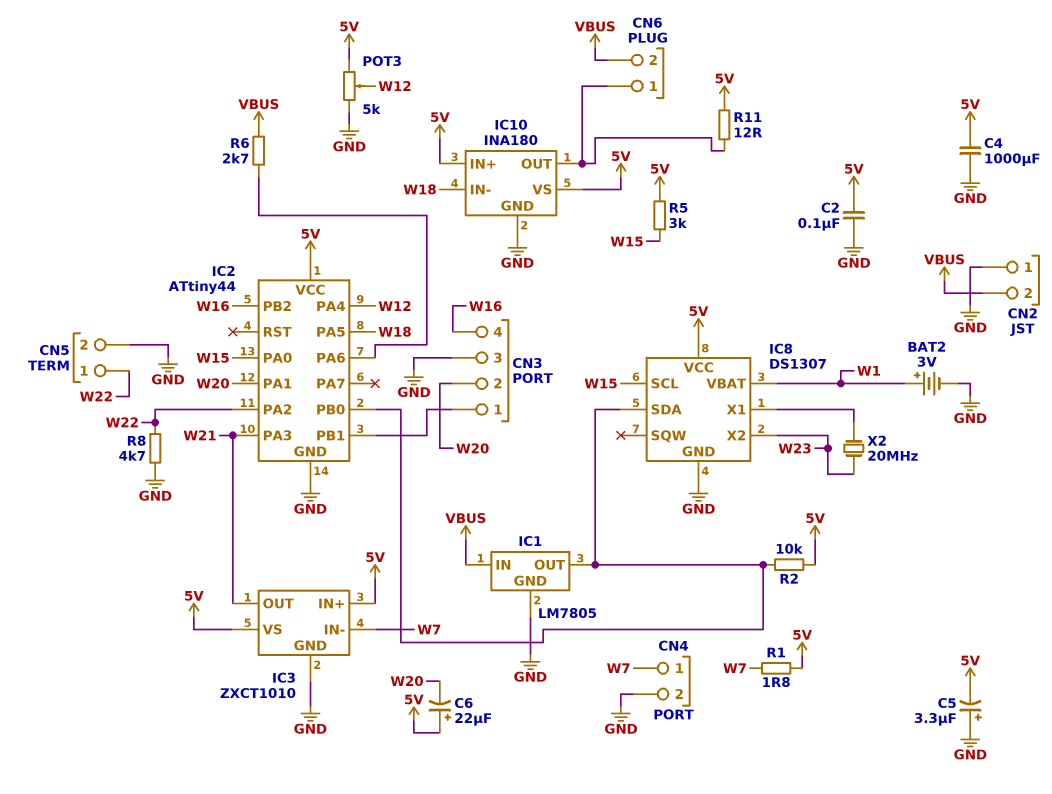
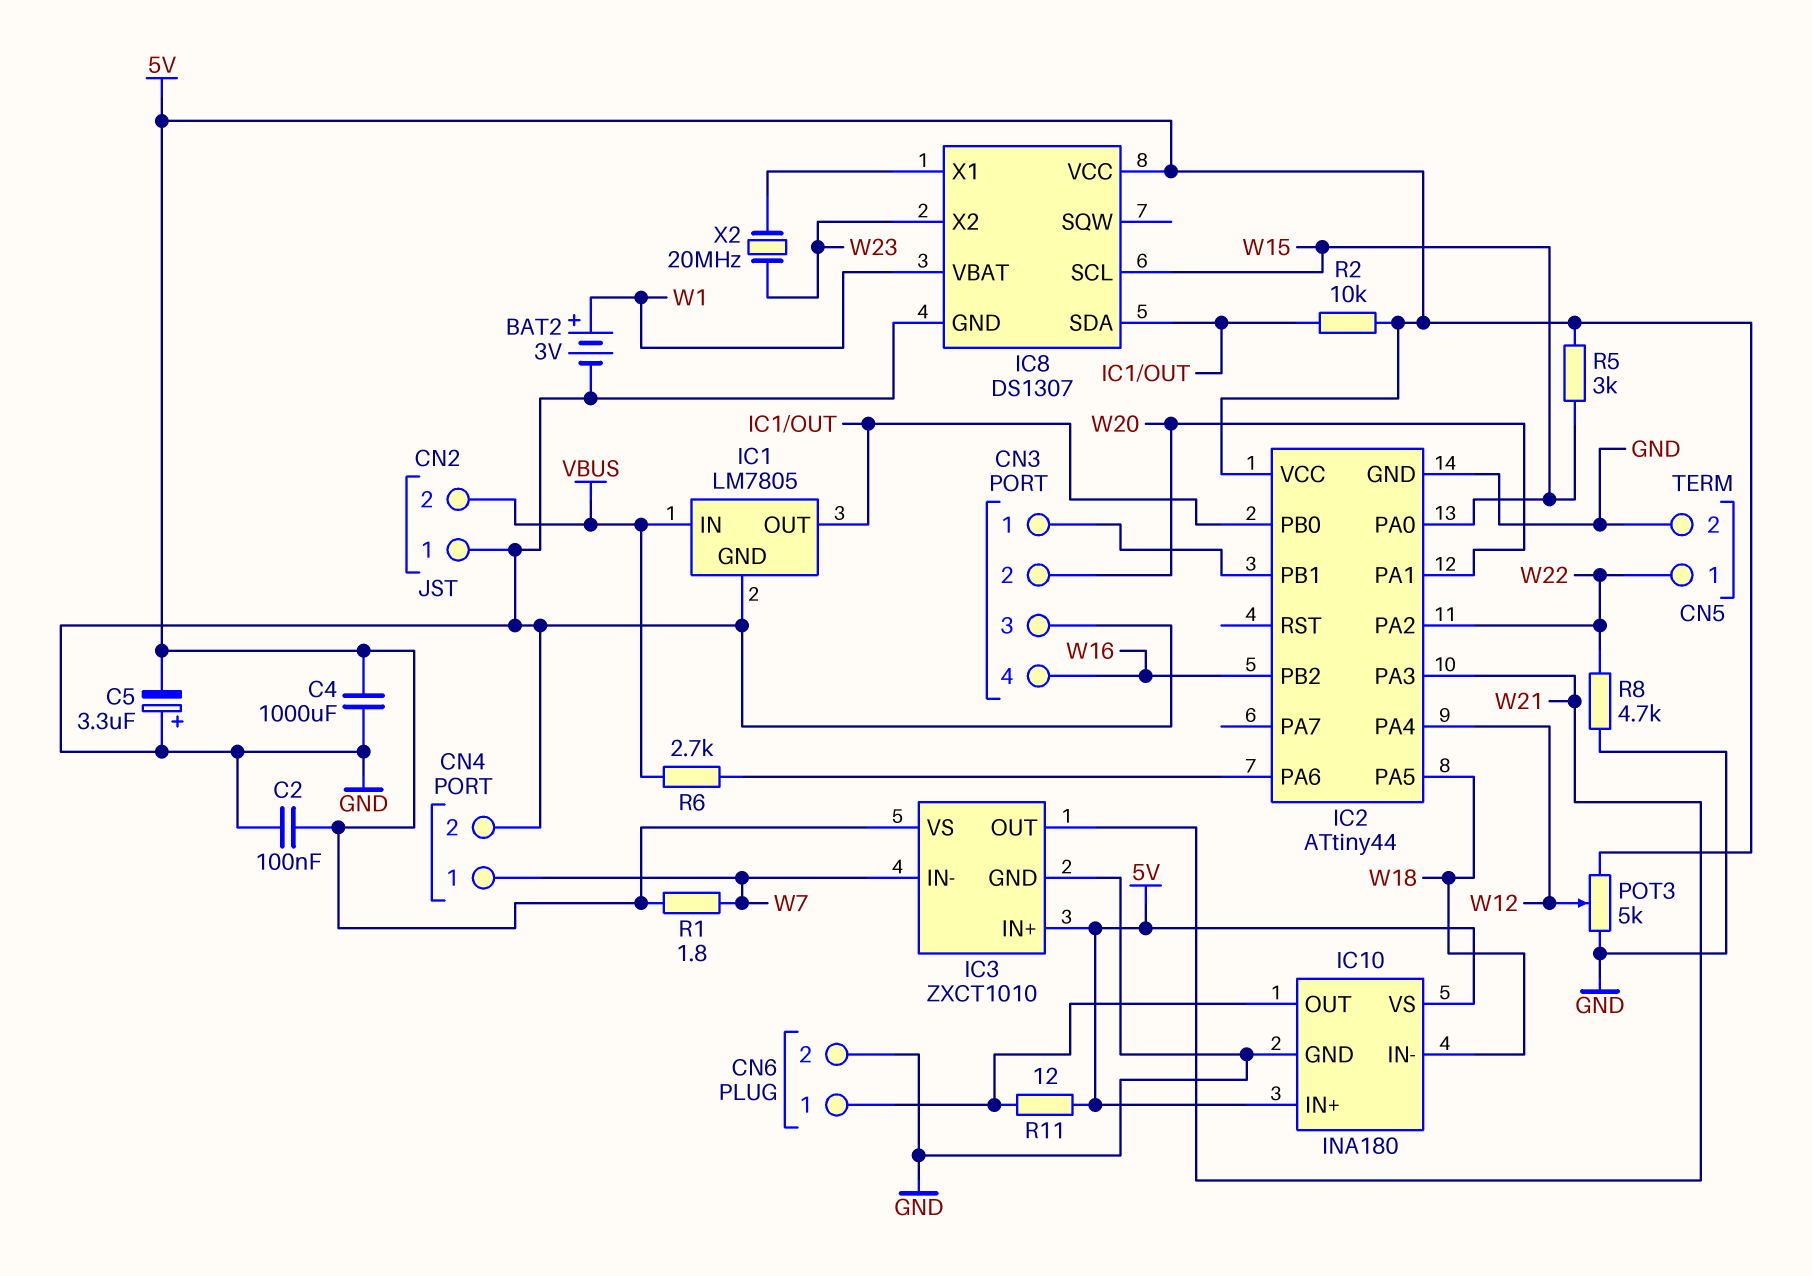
C6: 22uF (plus 5V, minus W20) -> none
CN6 pin 2: VBUS -> GND

